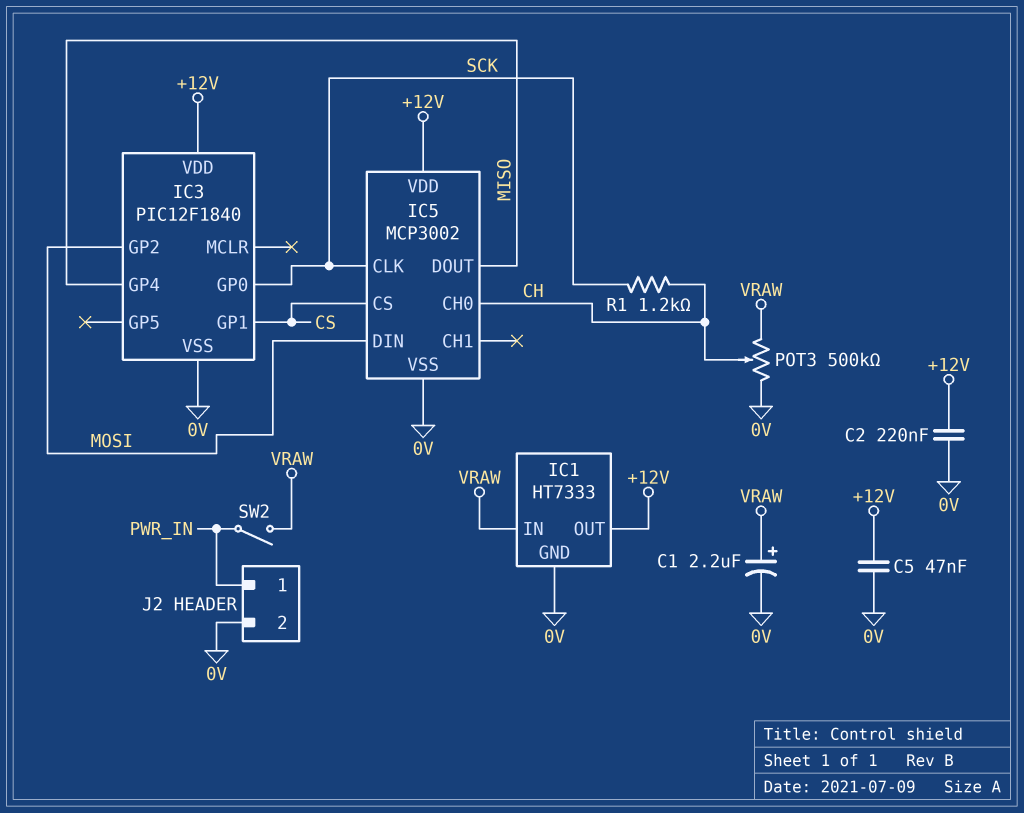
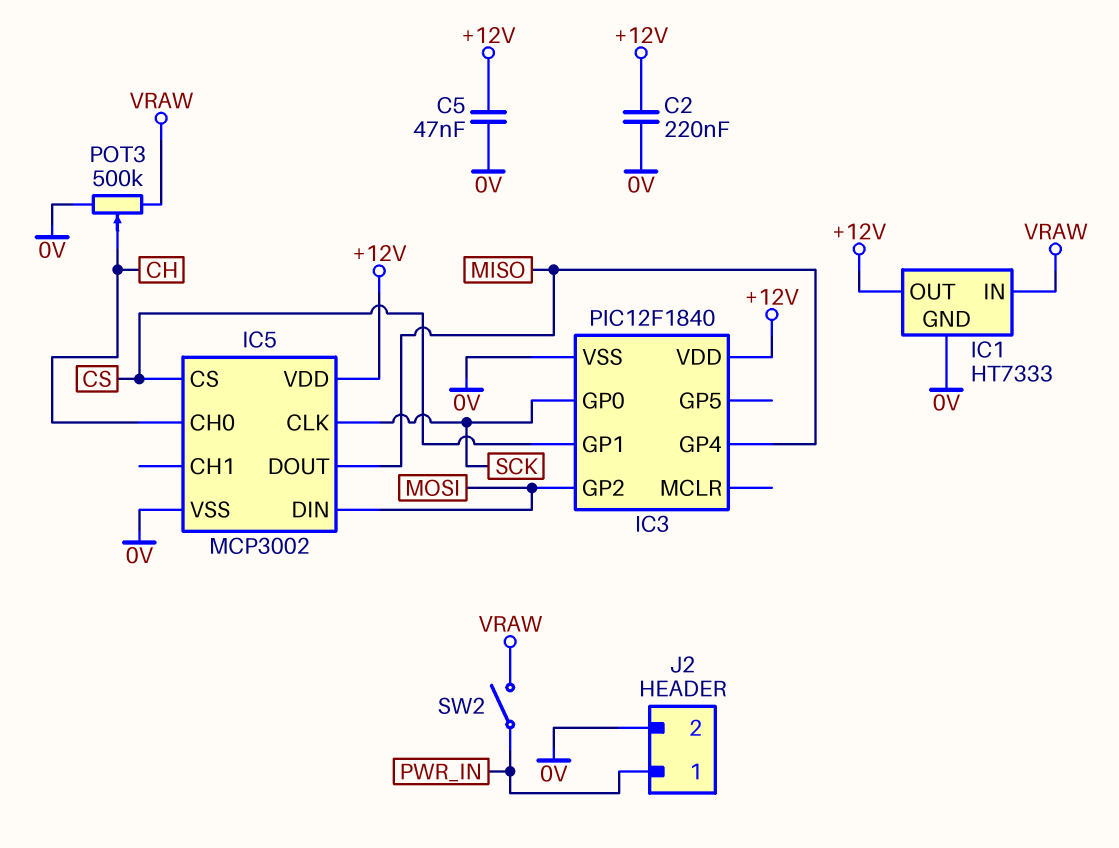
C1: 2.2uF (plus VRAW, minus 0V) -> none
R1: 1.2k (CH, SCK) -> none

